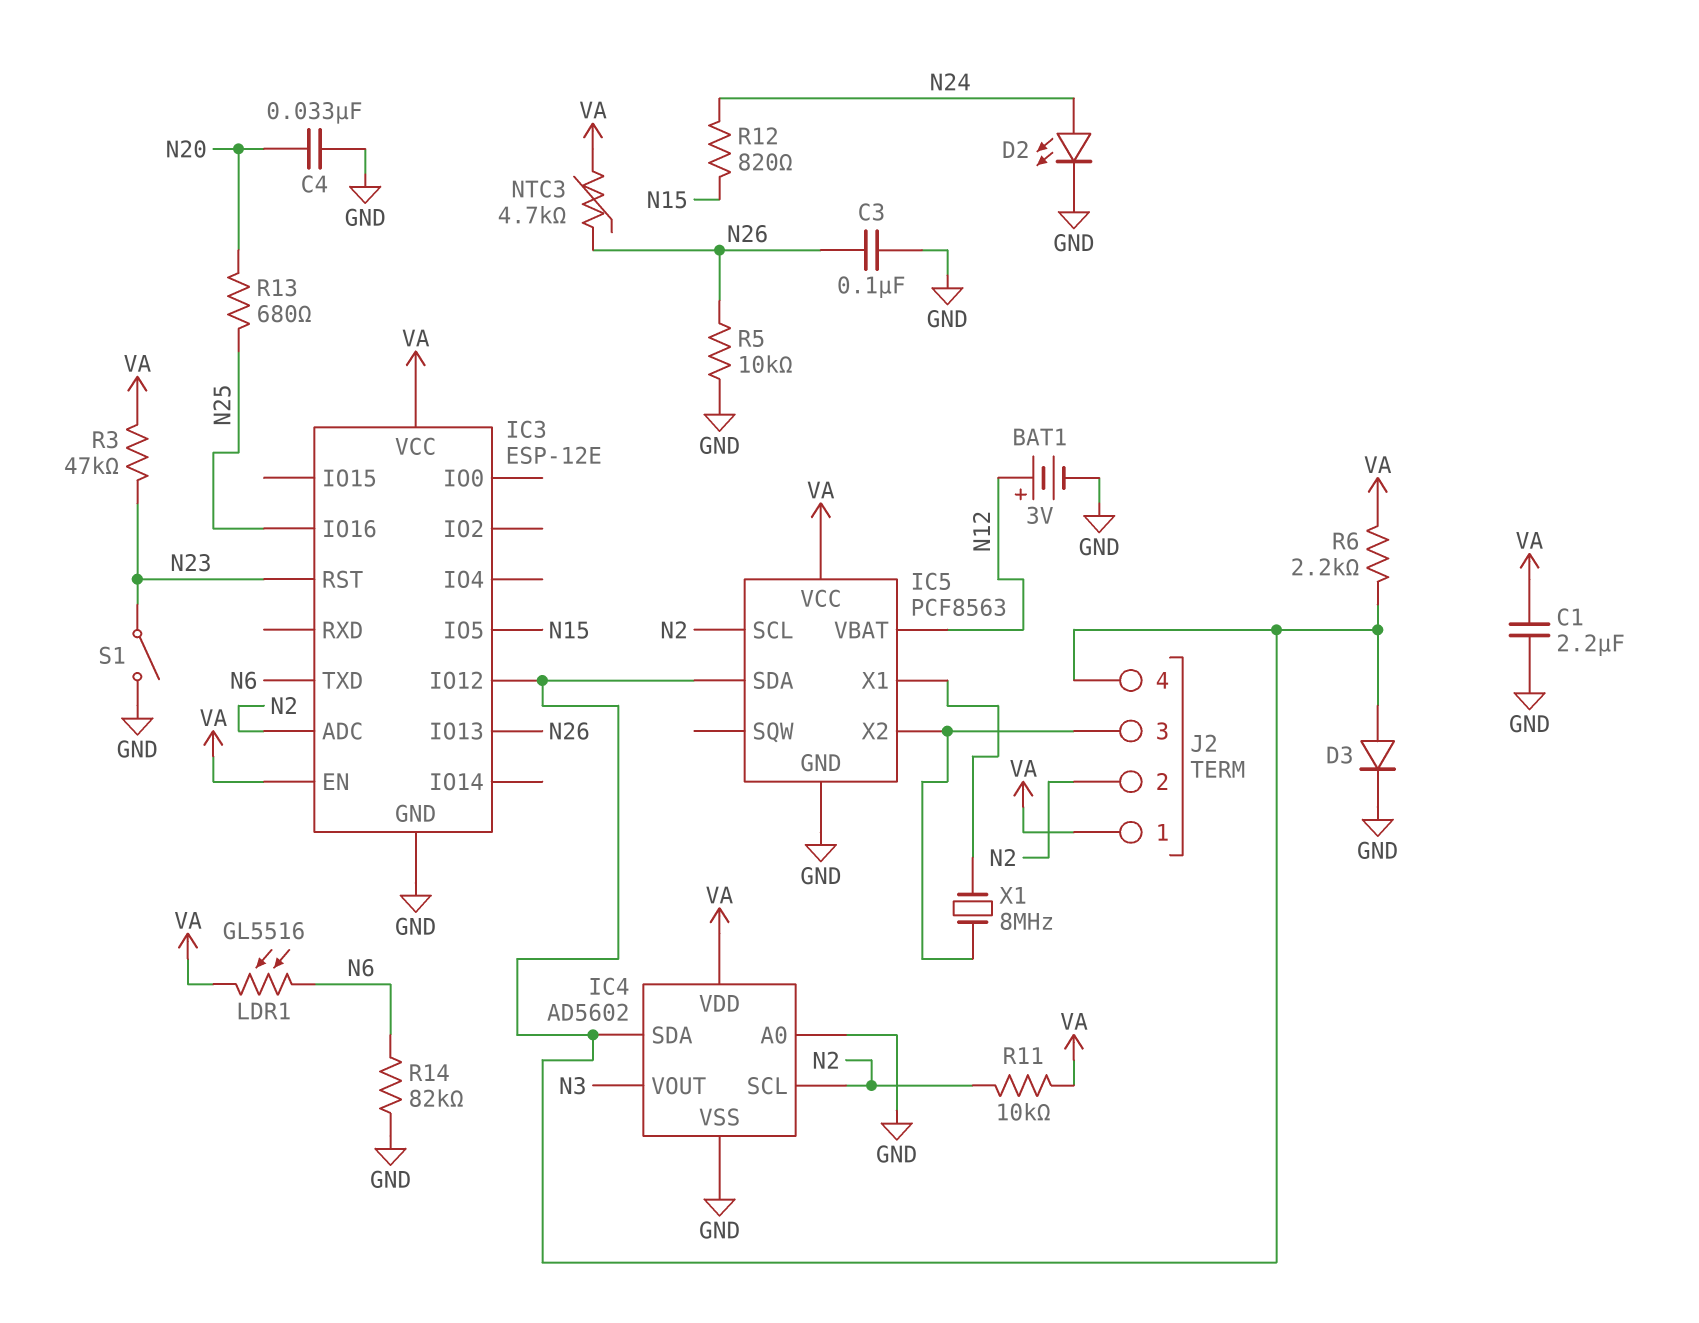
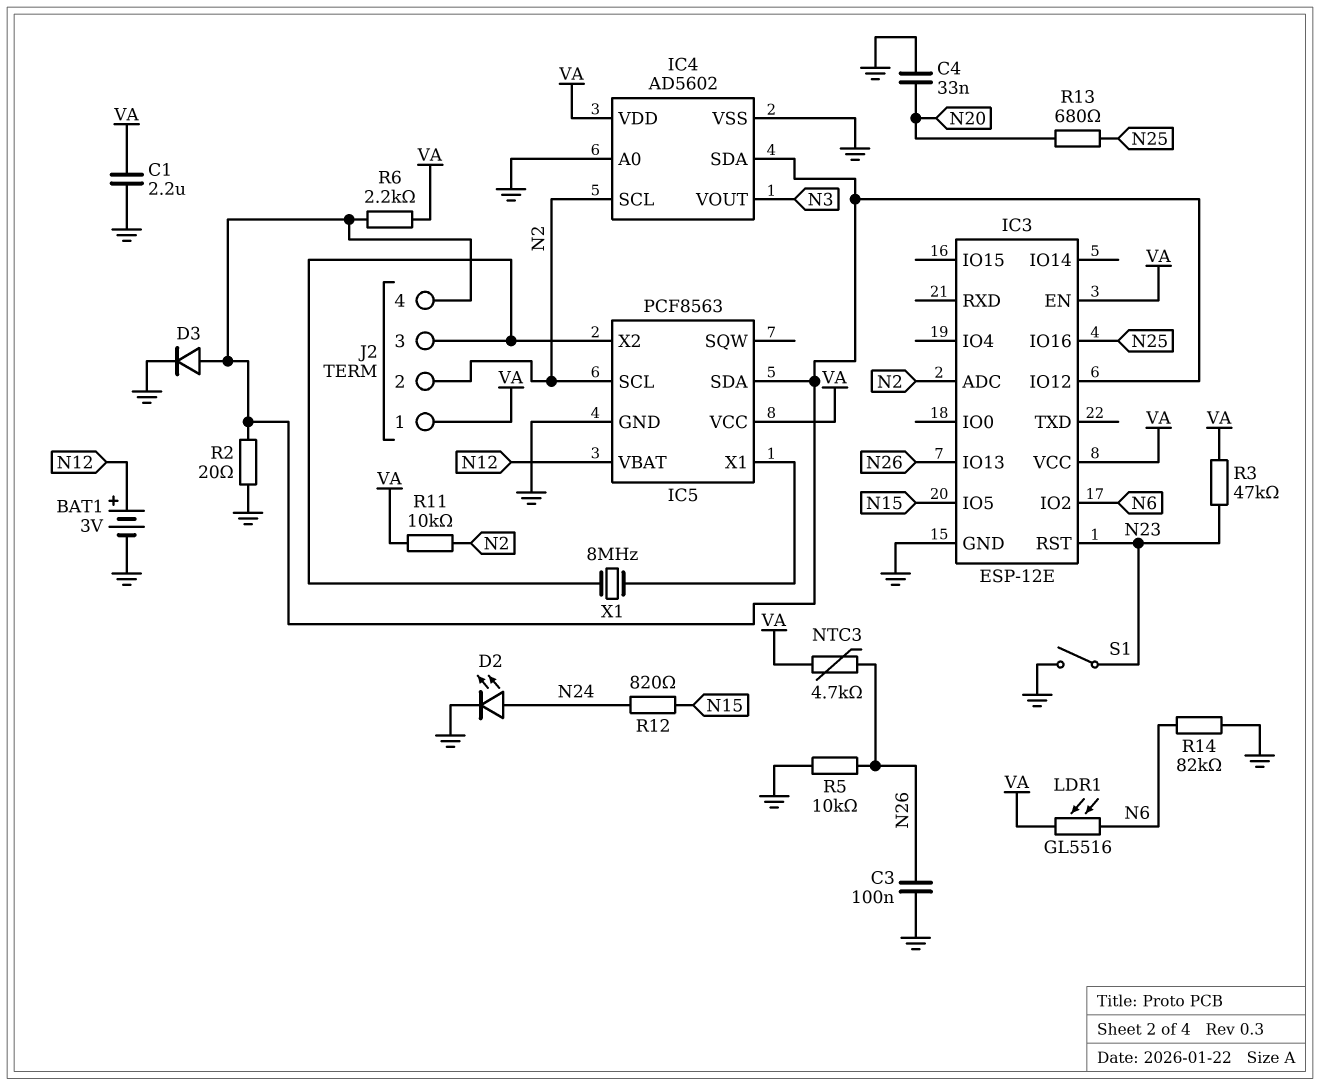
IC3 pin IO2: none -> N6
IC3 pin TXD: N6 -> none
R2: none -> 20 (GND, IC3/IO12)

